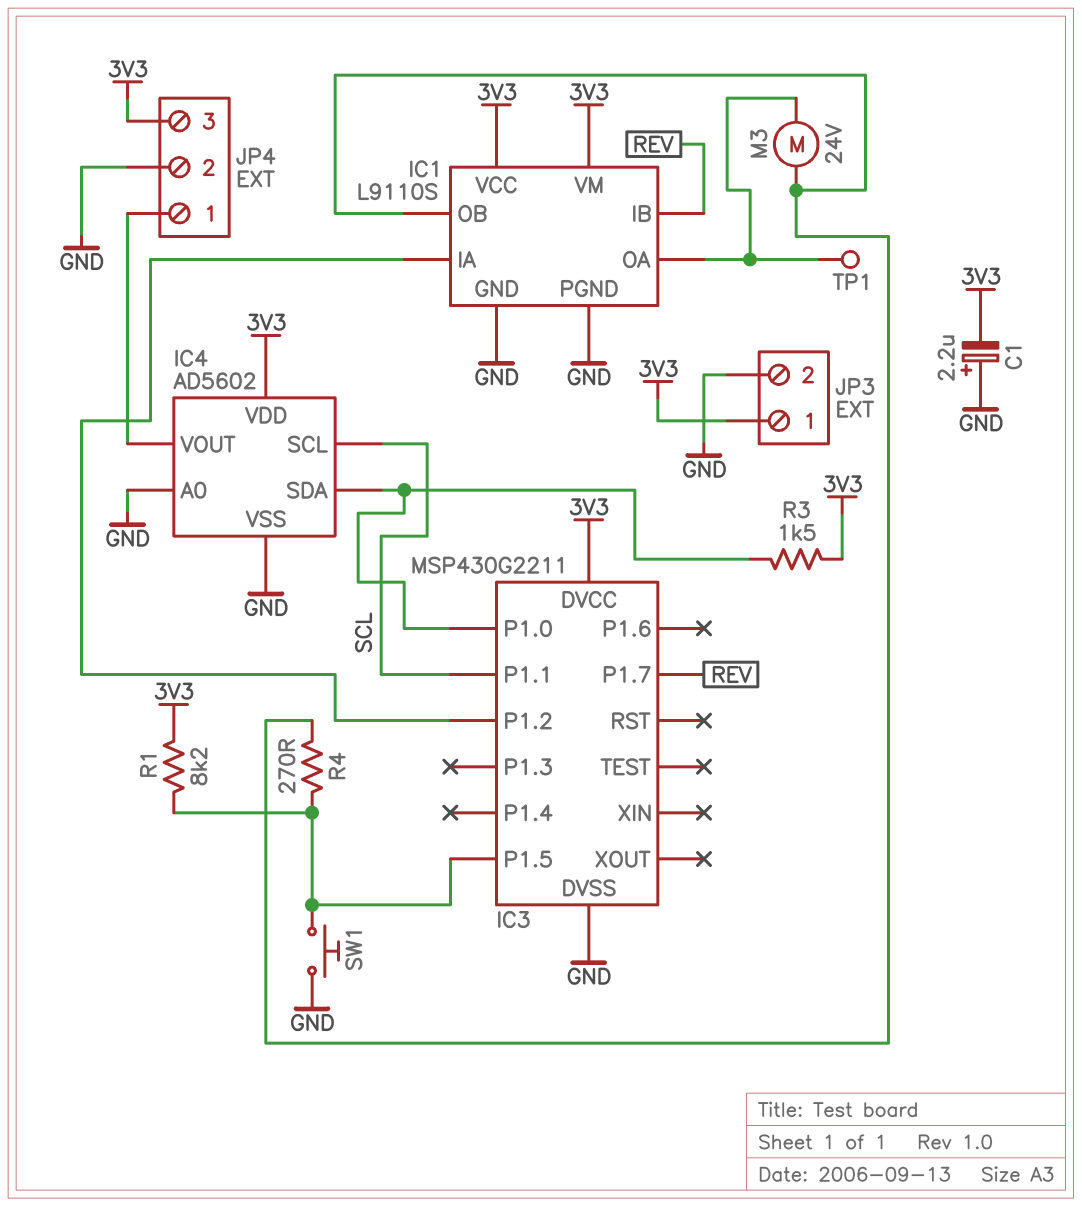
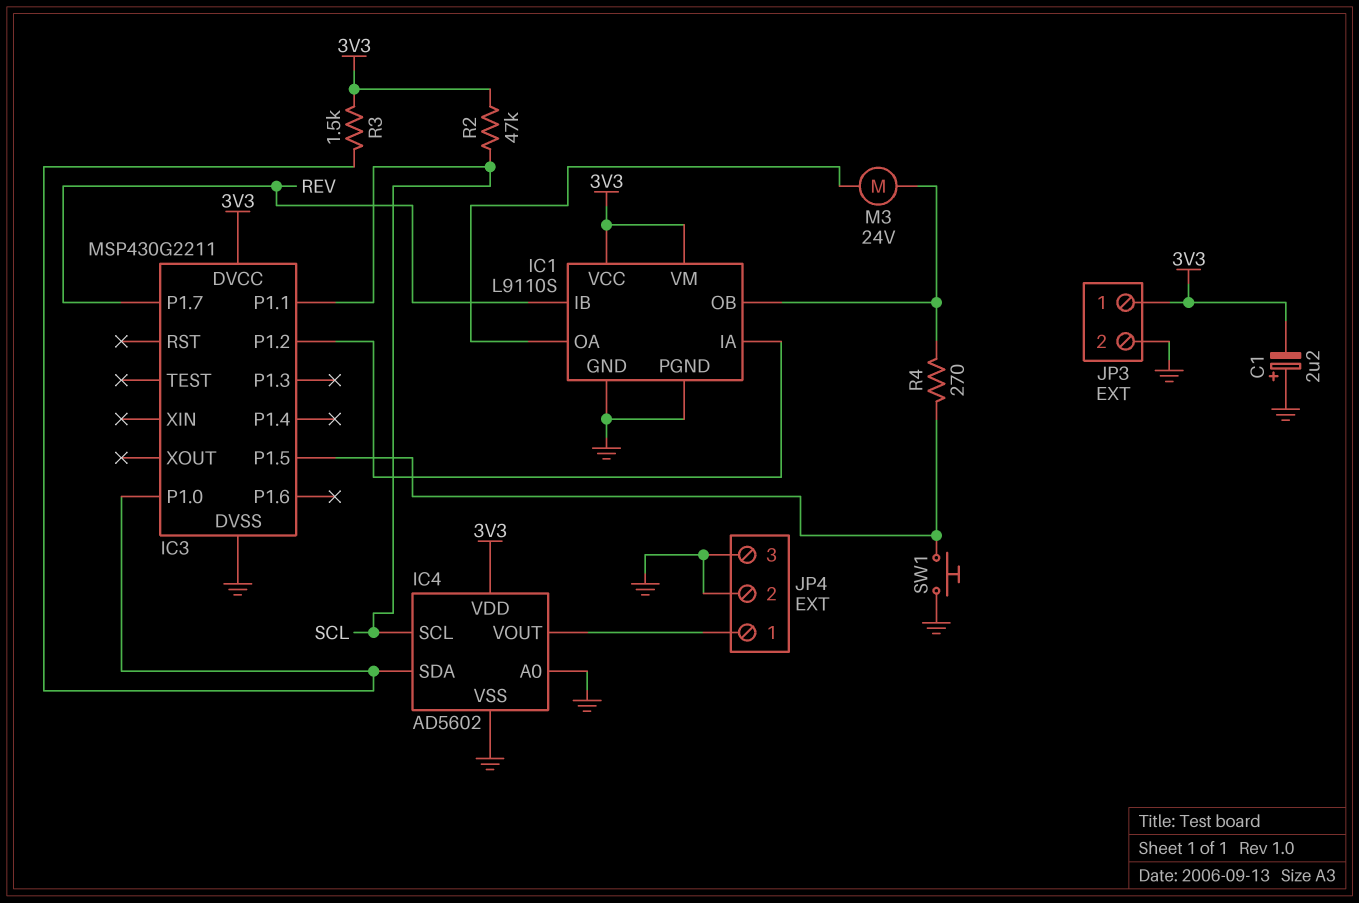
JP4 pin 3: 3V3 -> GND
R1: 8.2k (3V3, IC3/P1.5) -> none
R2: none -> 47k (3V3, SCL)
TP1: test point (IC1/OA) -> none

